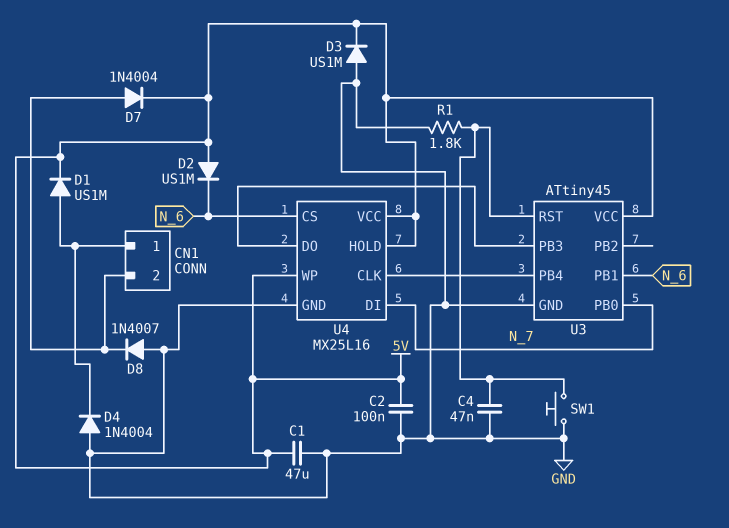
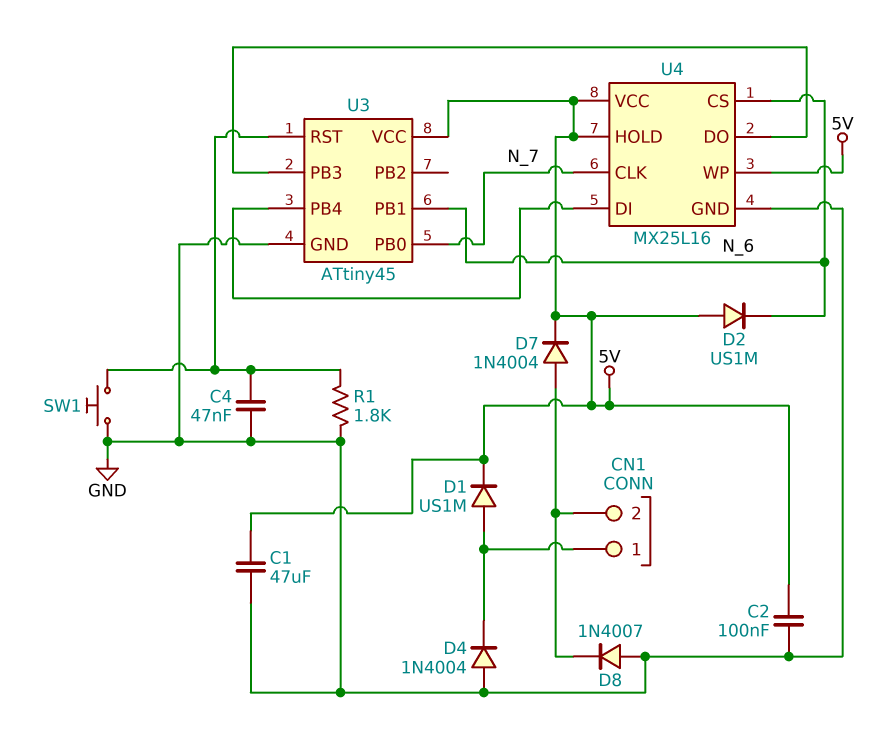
D3: diode US1M (A GND, K 5V) -> none
U4 pin CLK: U3/PB4 -> N_7
U4 pin DI: N_7 -> U3/PB4

